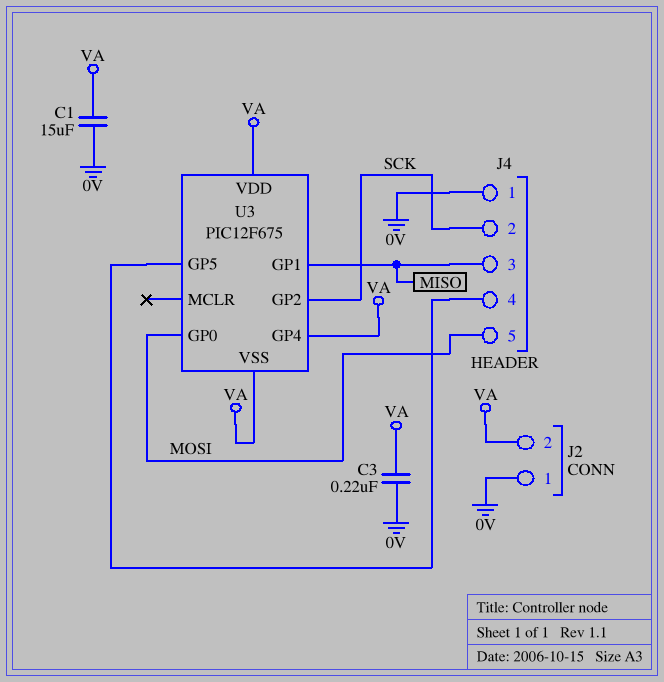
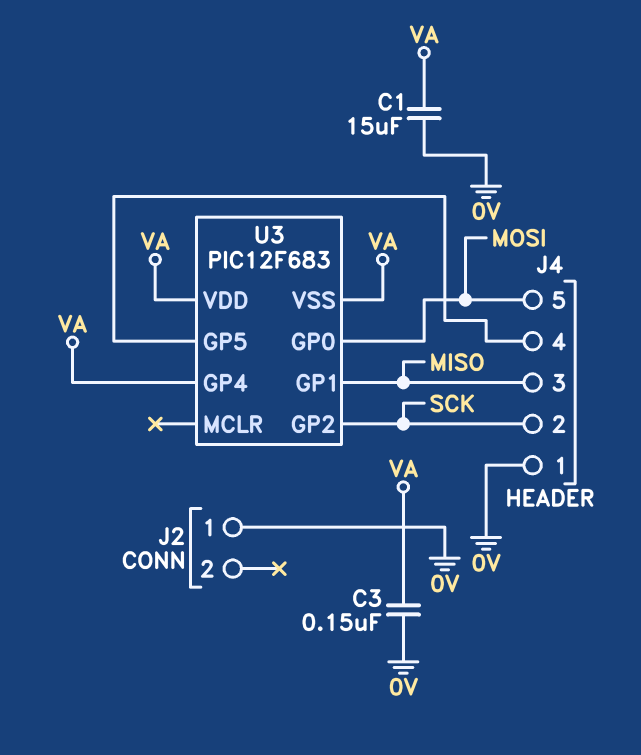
C3: 220nF (0V, VA) -> 150nF (0V, VA)
J2 pin 2: VA -> none
U3: PIC12F675 -> PIC12F683

